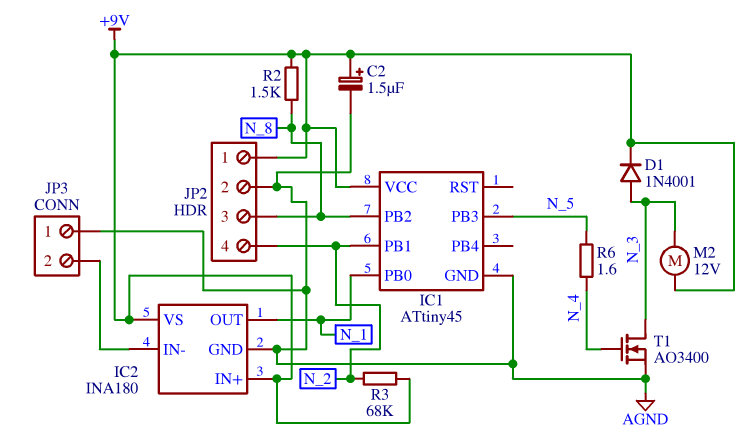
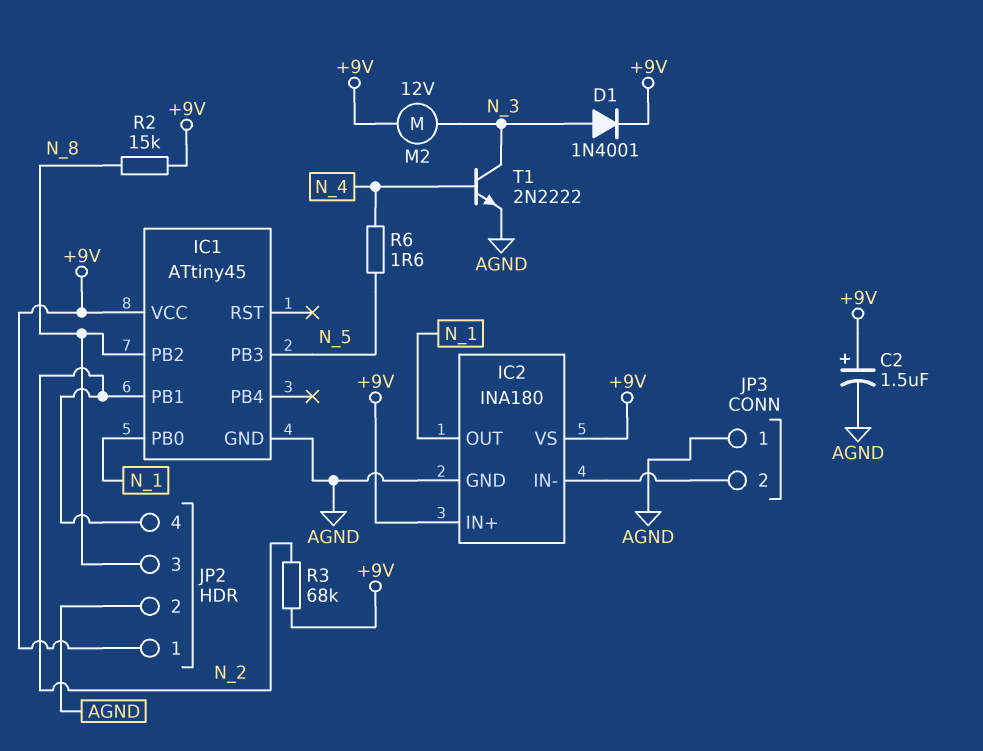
R2: 1.5k (+9V, N_8) -> 15k (+9V, N_8)
T1: NMOS AO3400 (G N_4, D N_3, S AGND) -> NPN 2N2222 (B N_4, C N_3, E AGND)

